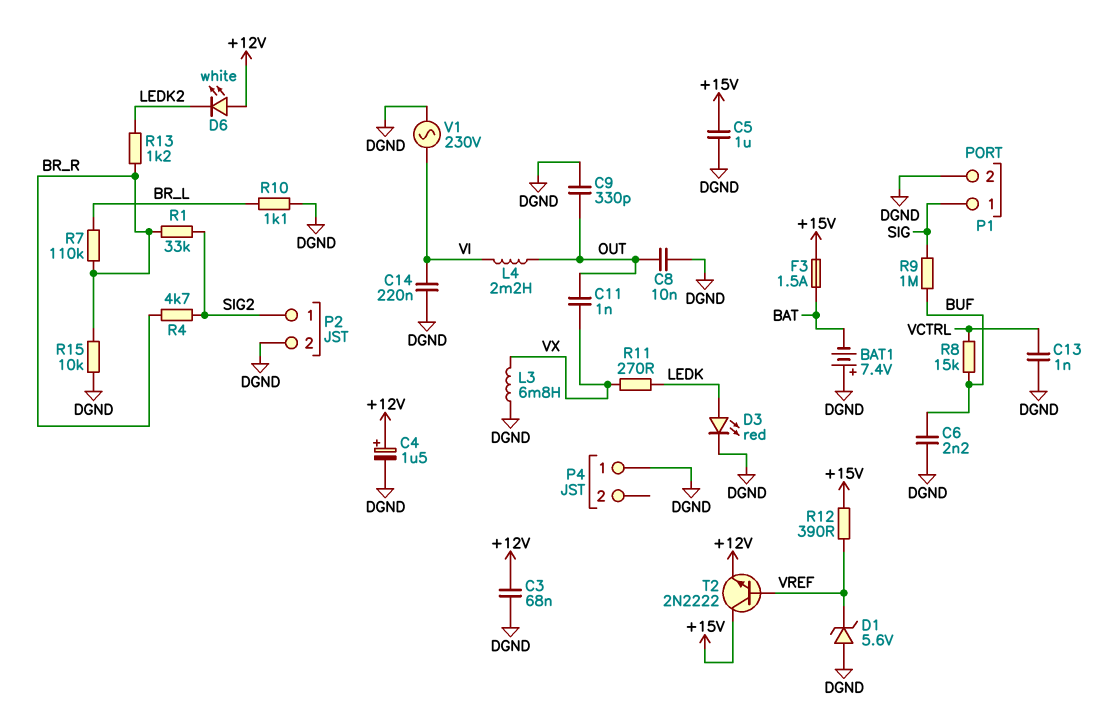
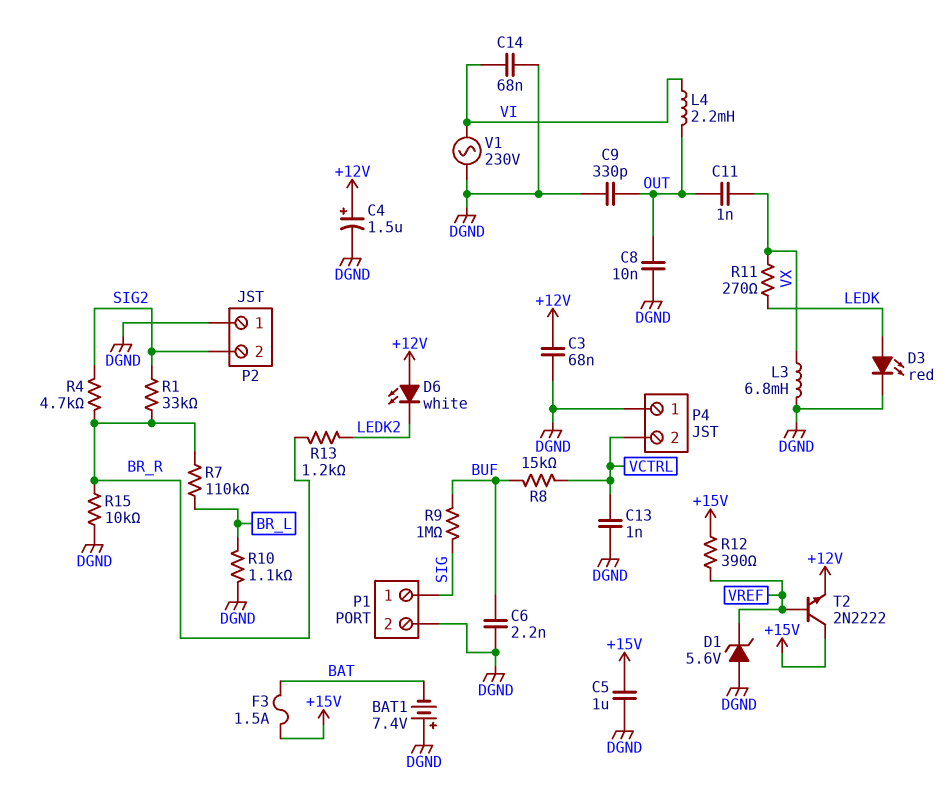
C14: 220nF (DGND, VI) -> 68nF (DGND, VI)
P2 pin 1: SIG2 -> DGND
P2 pin 2: DGND -> SIG2
P4 pin 2: none -> VCTRL

